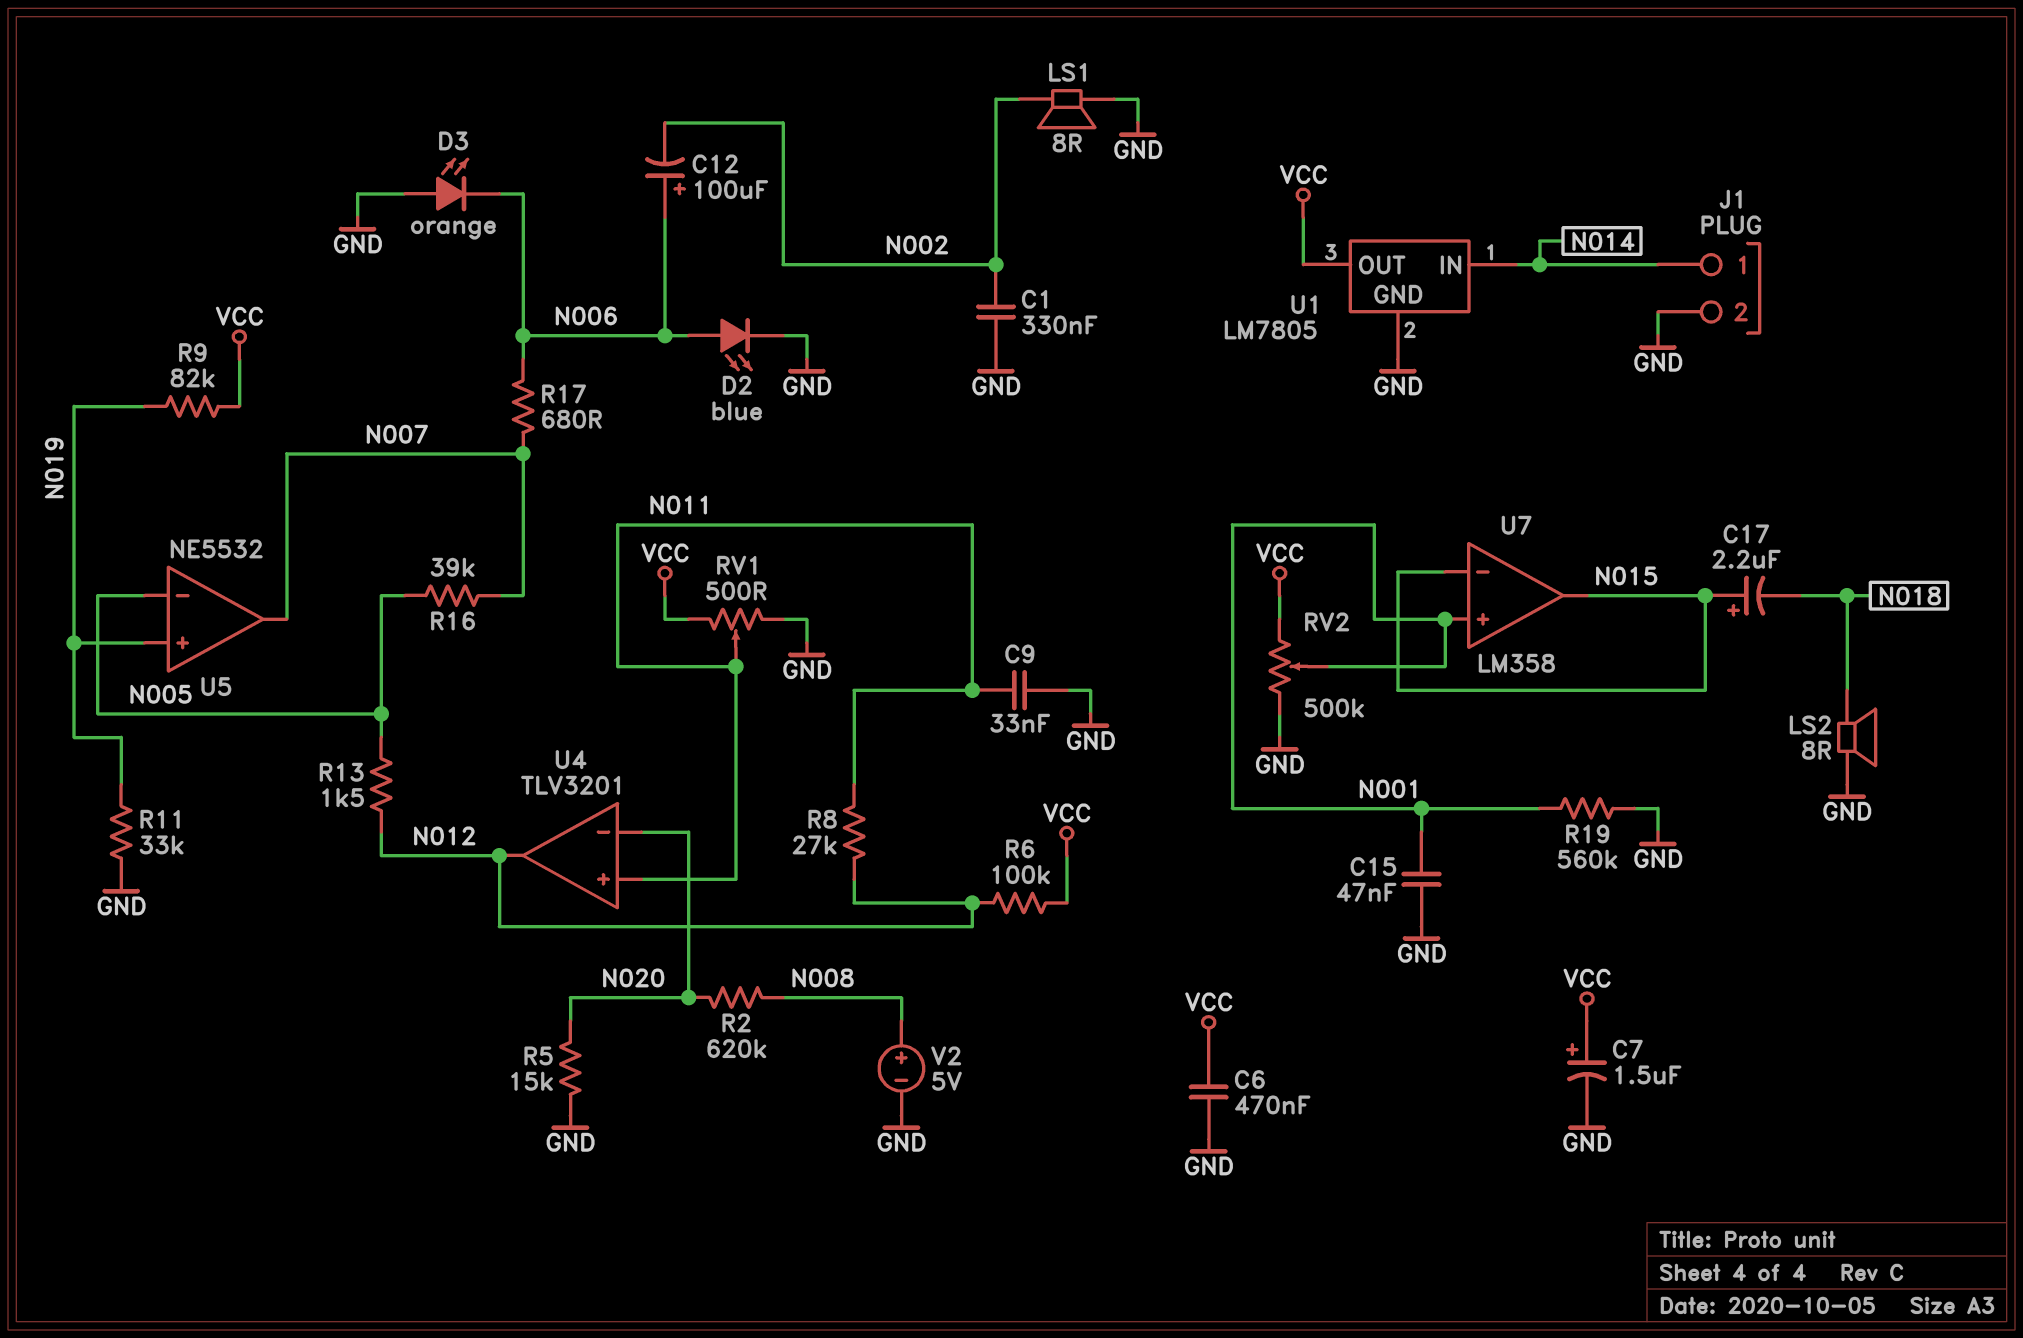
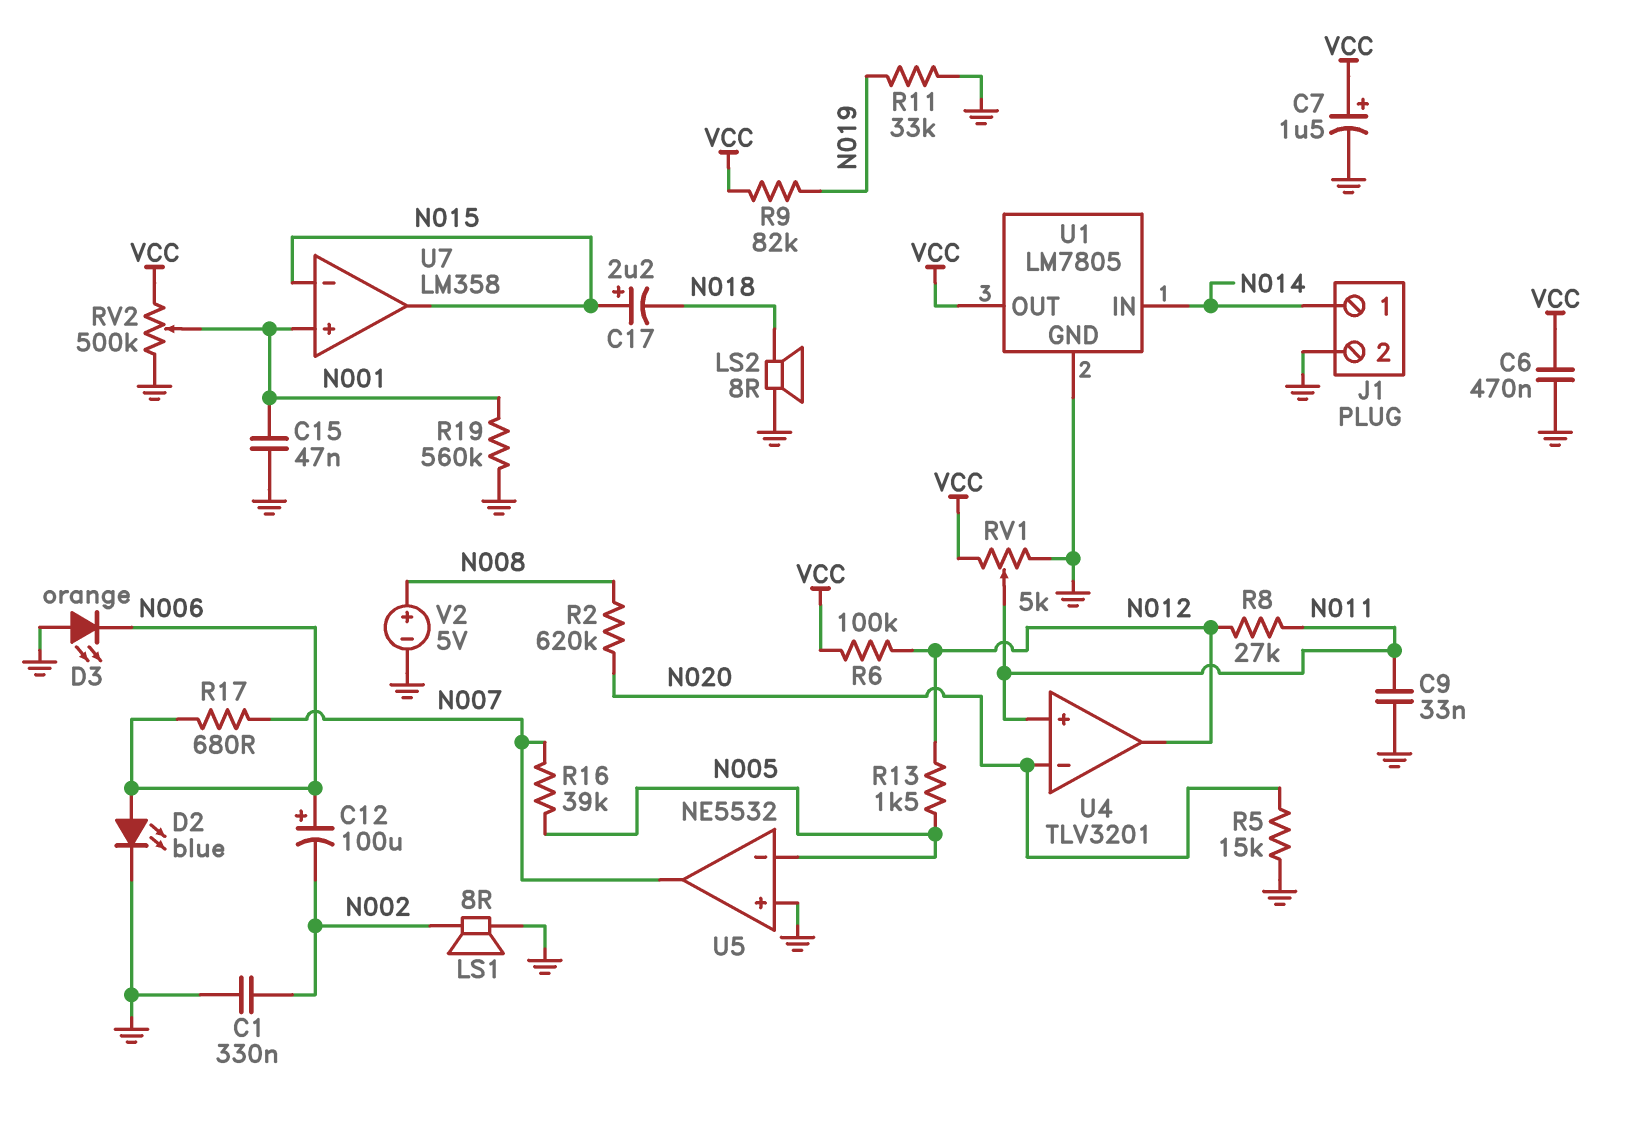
RV1: 500 (GND, VCC, wiper N011) -> 5k (GND, VCC, wiper N011)
U5 pin in+: N019 -> GND

